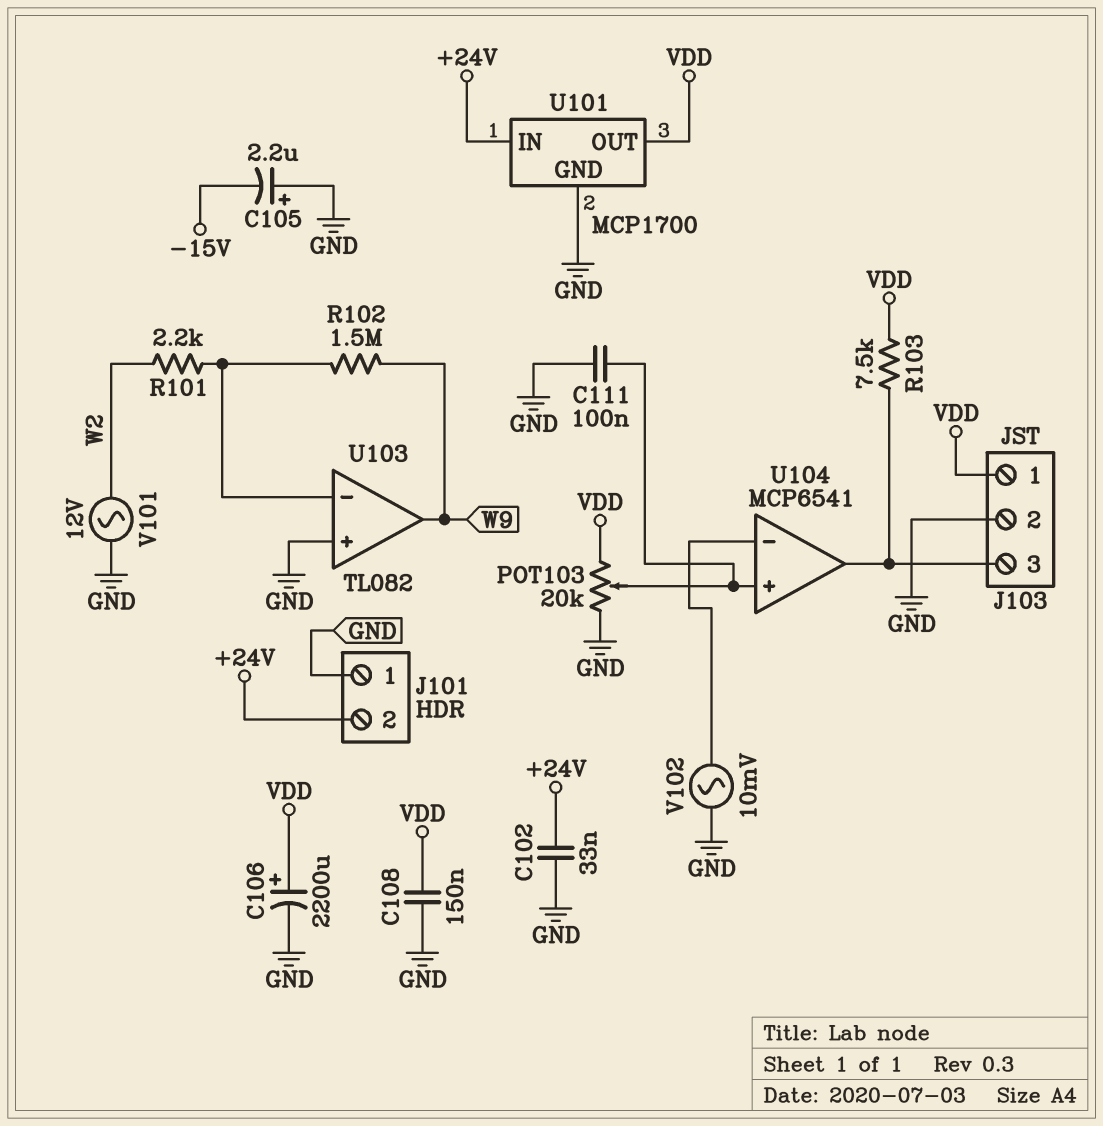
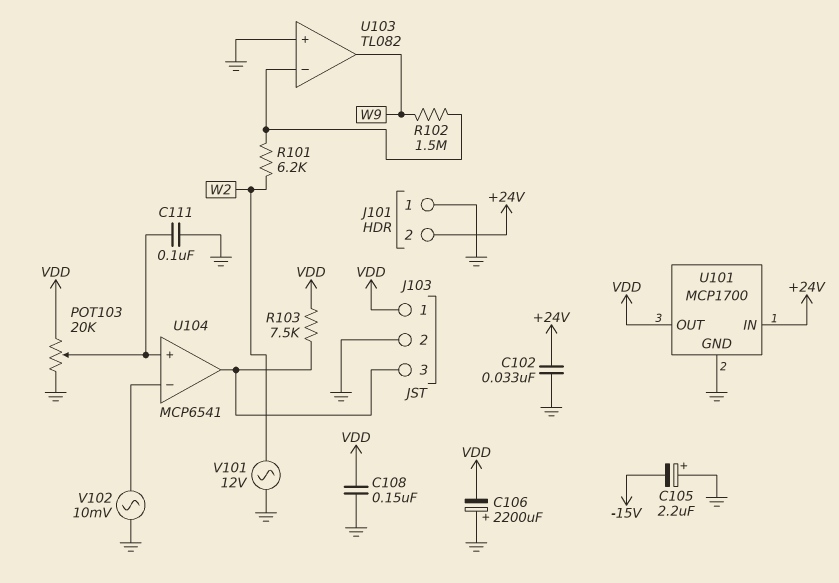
C106: 2200uF (plus VDD, minus GND) -> 2200uF (plus GND, minus VDD)
R101: 2.2k (U103/in-, W2) -> 6.2k (U103/in-, W2)

